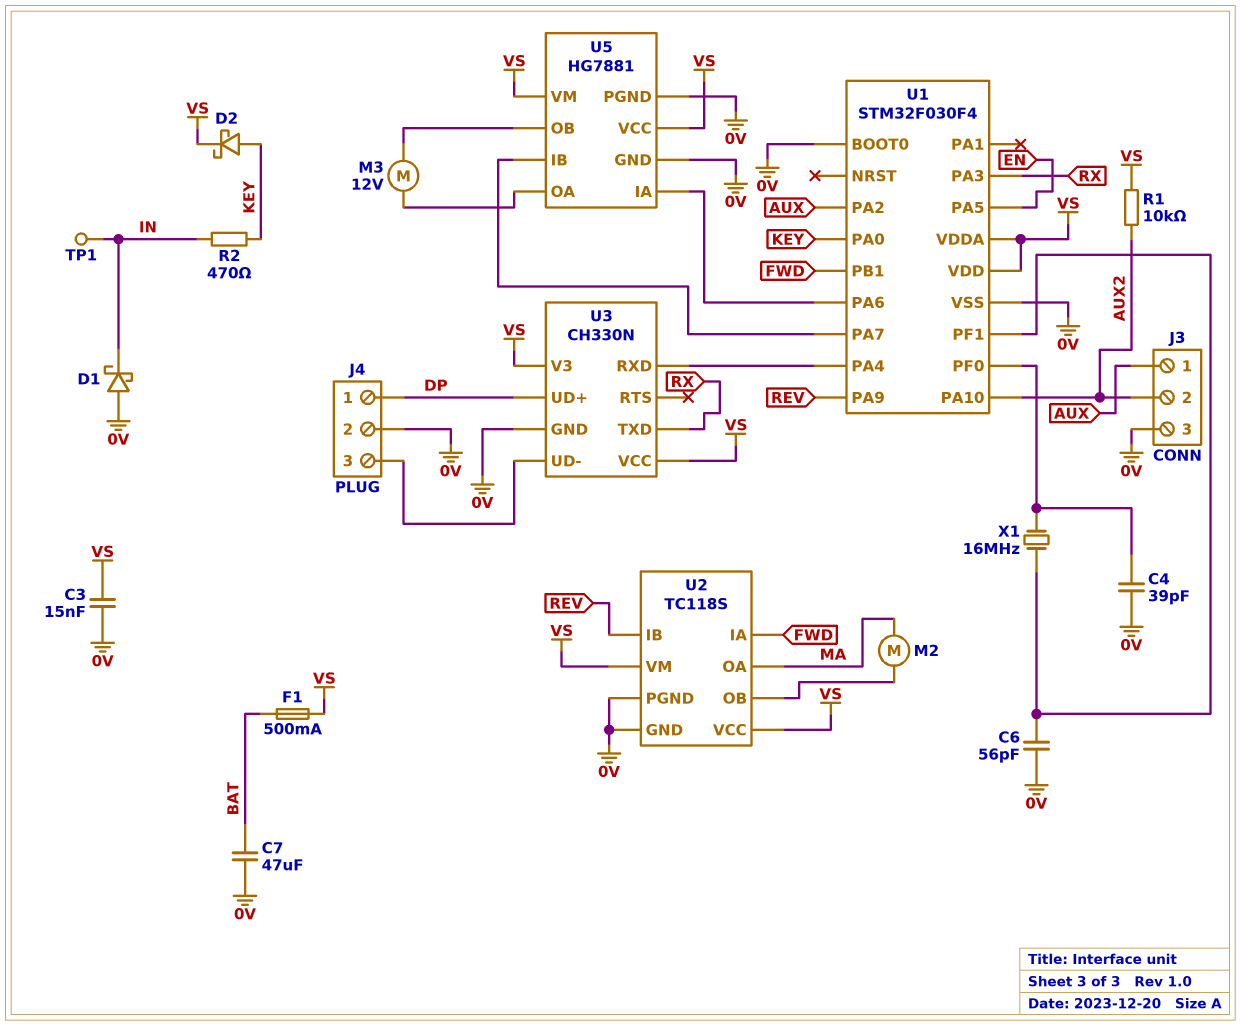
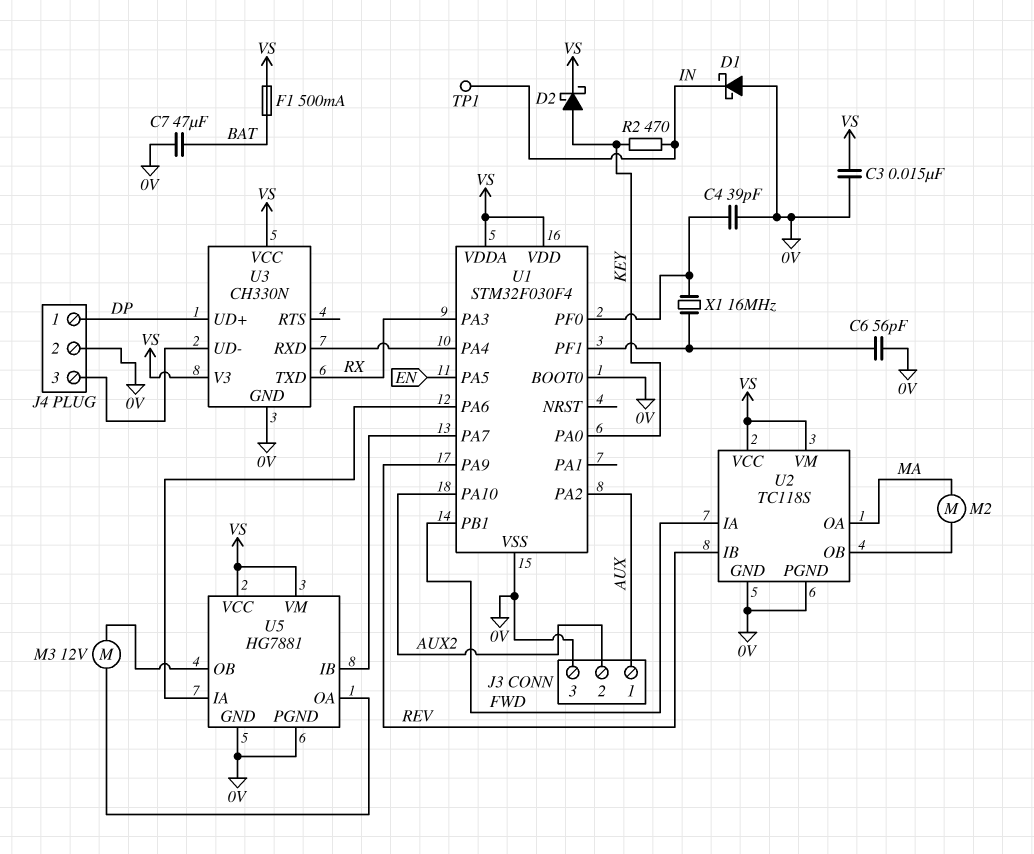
R1: 10k (AUX2, VS) -> none

